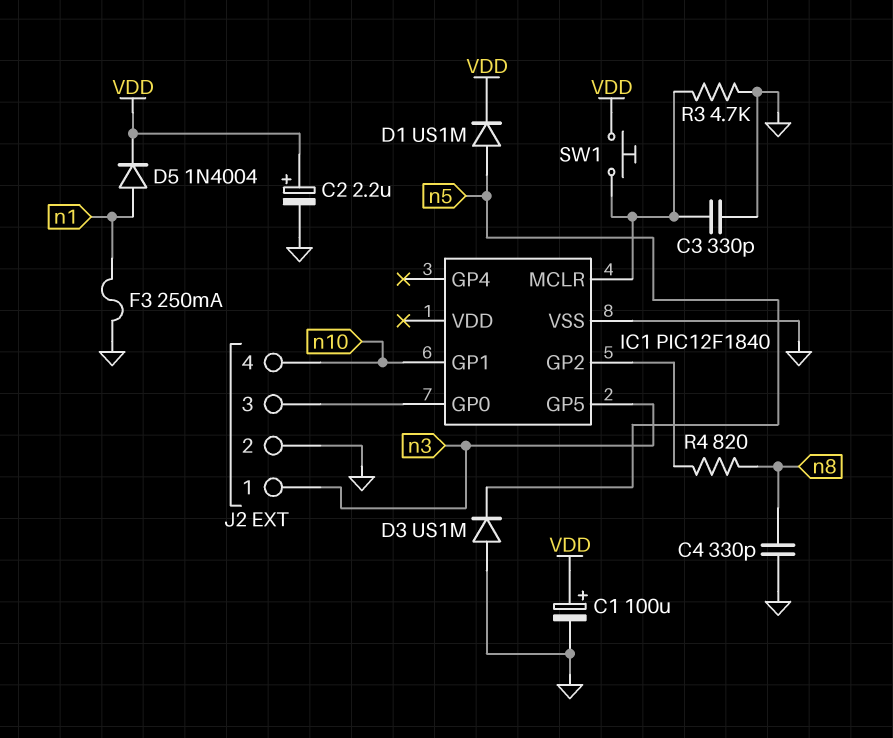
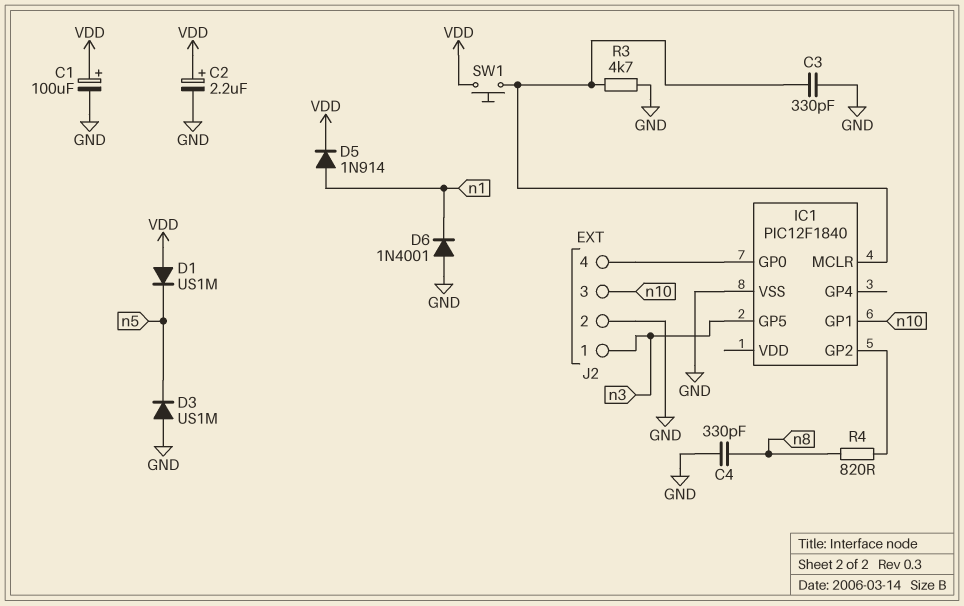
D1: diode US1M (A n5, K VDD) -> diode US1M (A VDD, K n5)
D5: diode 1N4004 (A n1, K VDD) -> diode 1N914 (A n1, K VDD)
D6: none -> diode 1N4001 (A GND, K n1)
F3: 250mA (GND, n1) -> none
J2 pin 3: IC1/GP0 -> n10
J2 pin 4: n10 -> IC1/GP0

